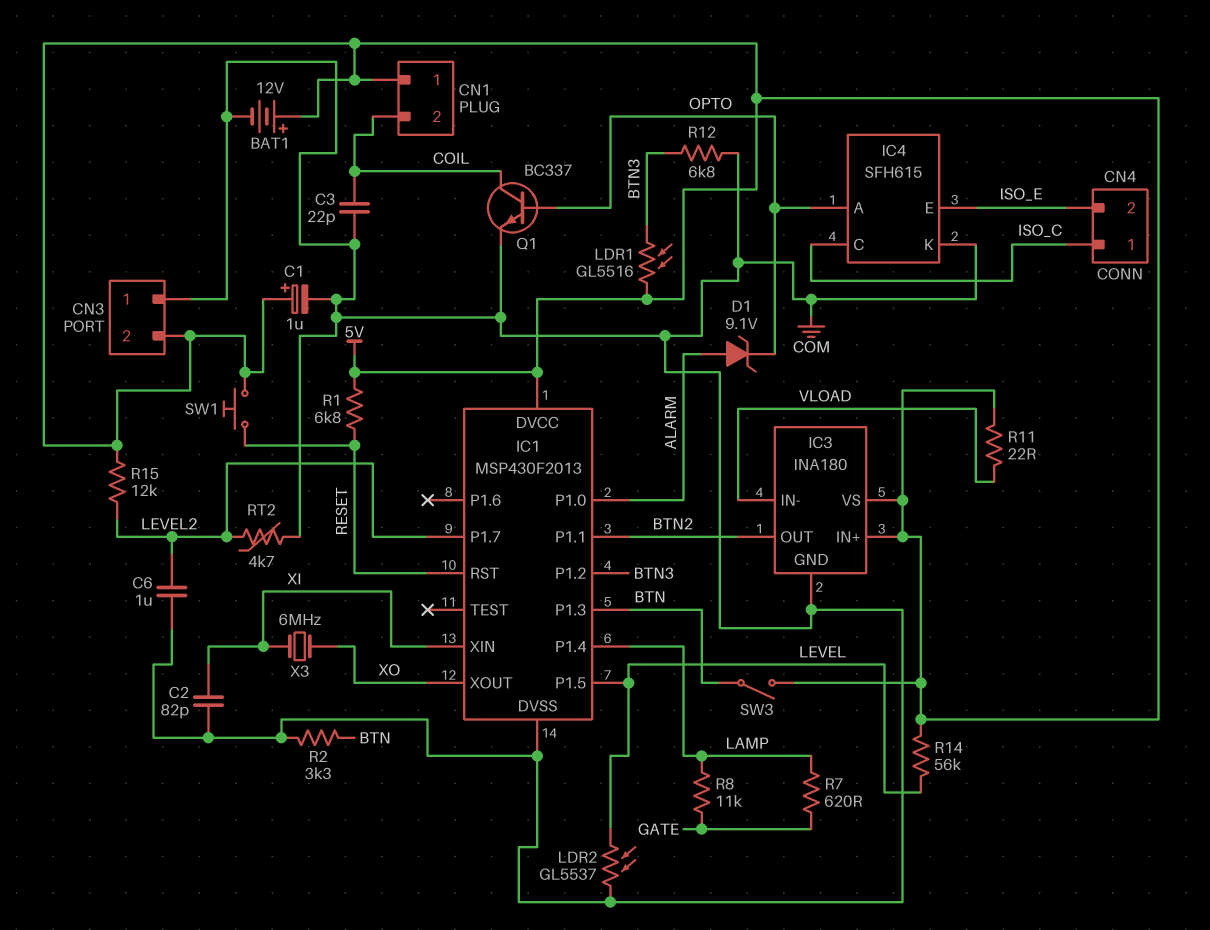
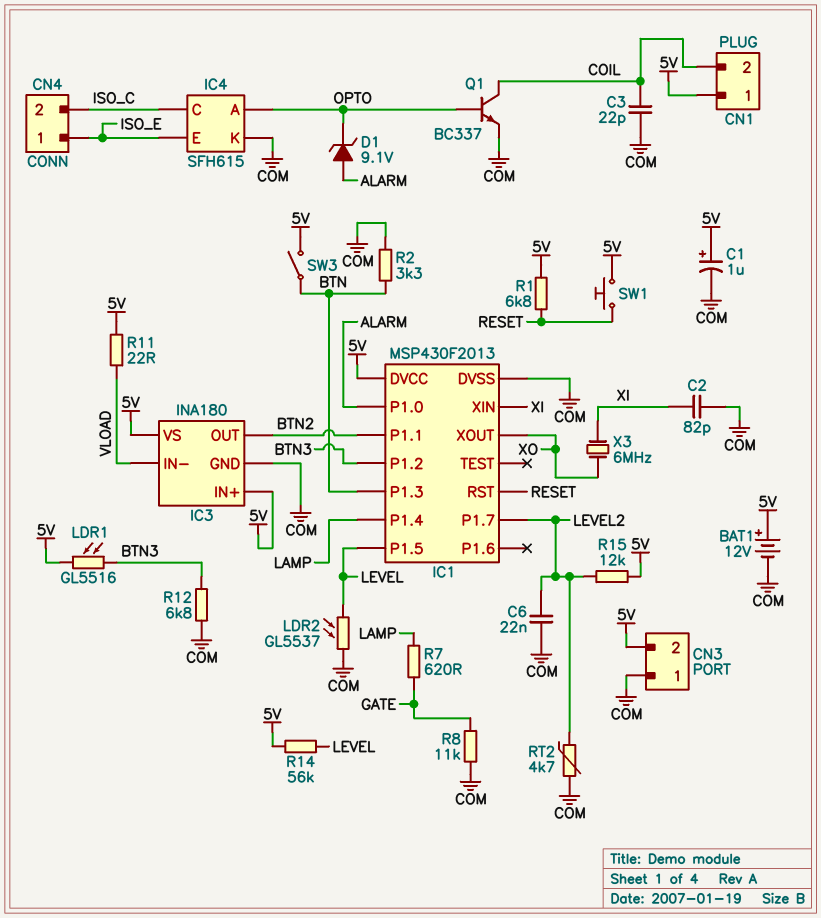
C6: 1uF (COM, LEVEL2) -> 22nF (COM, LEVEL2)
CN4 pin 1: ISO_C -> ISO_E
CN4 pin 2: ISO_E -> ISO_C
R8: 11k (GATE, LAMP) -> 11k (COM, GATE)

